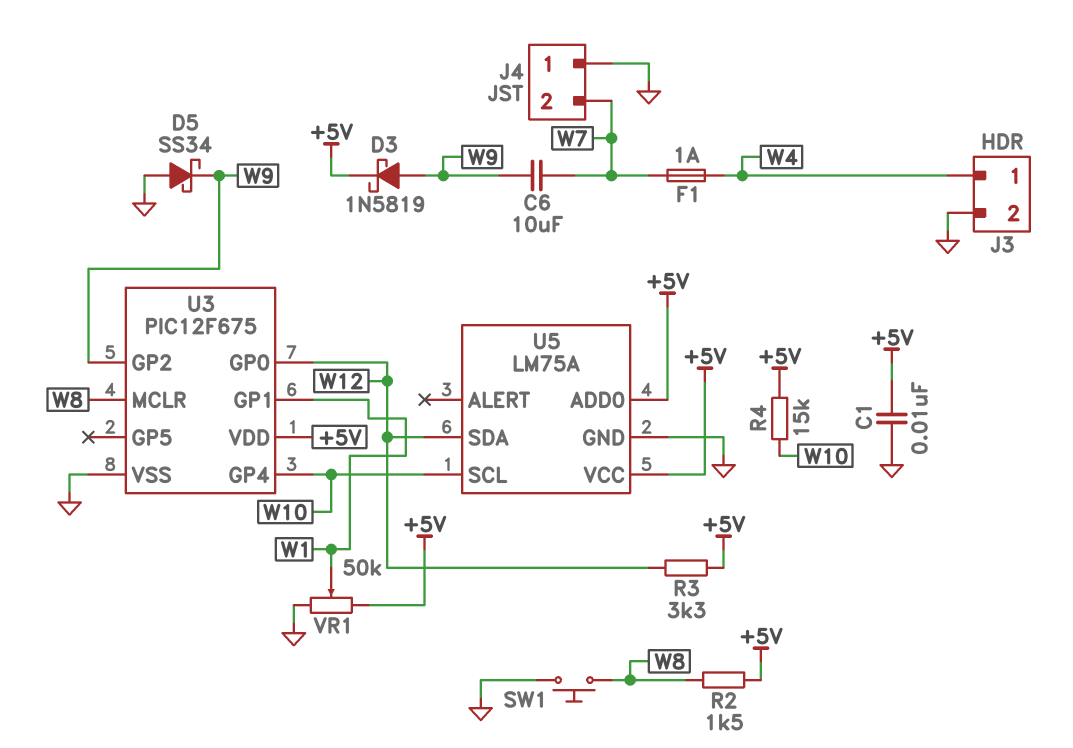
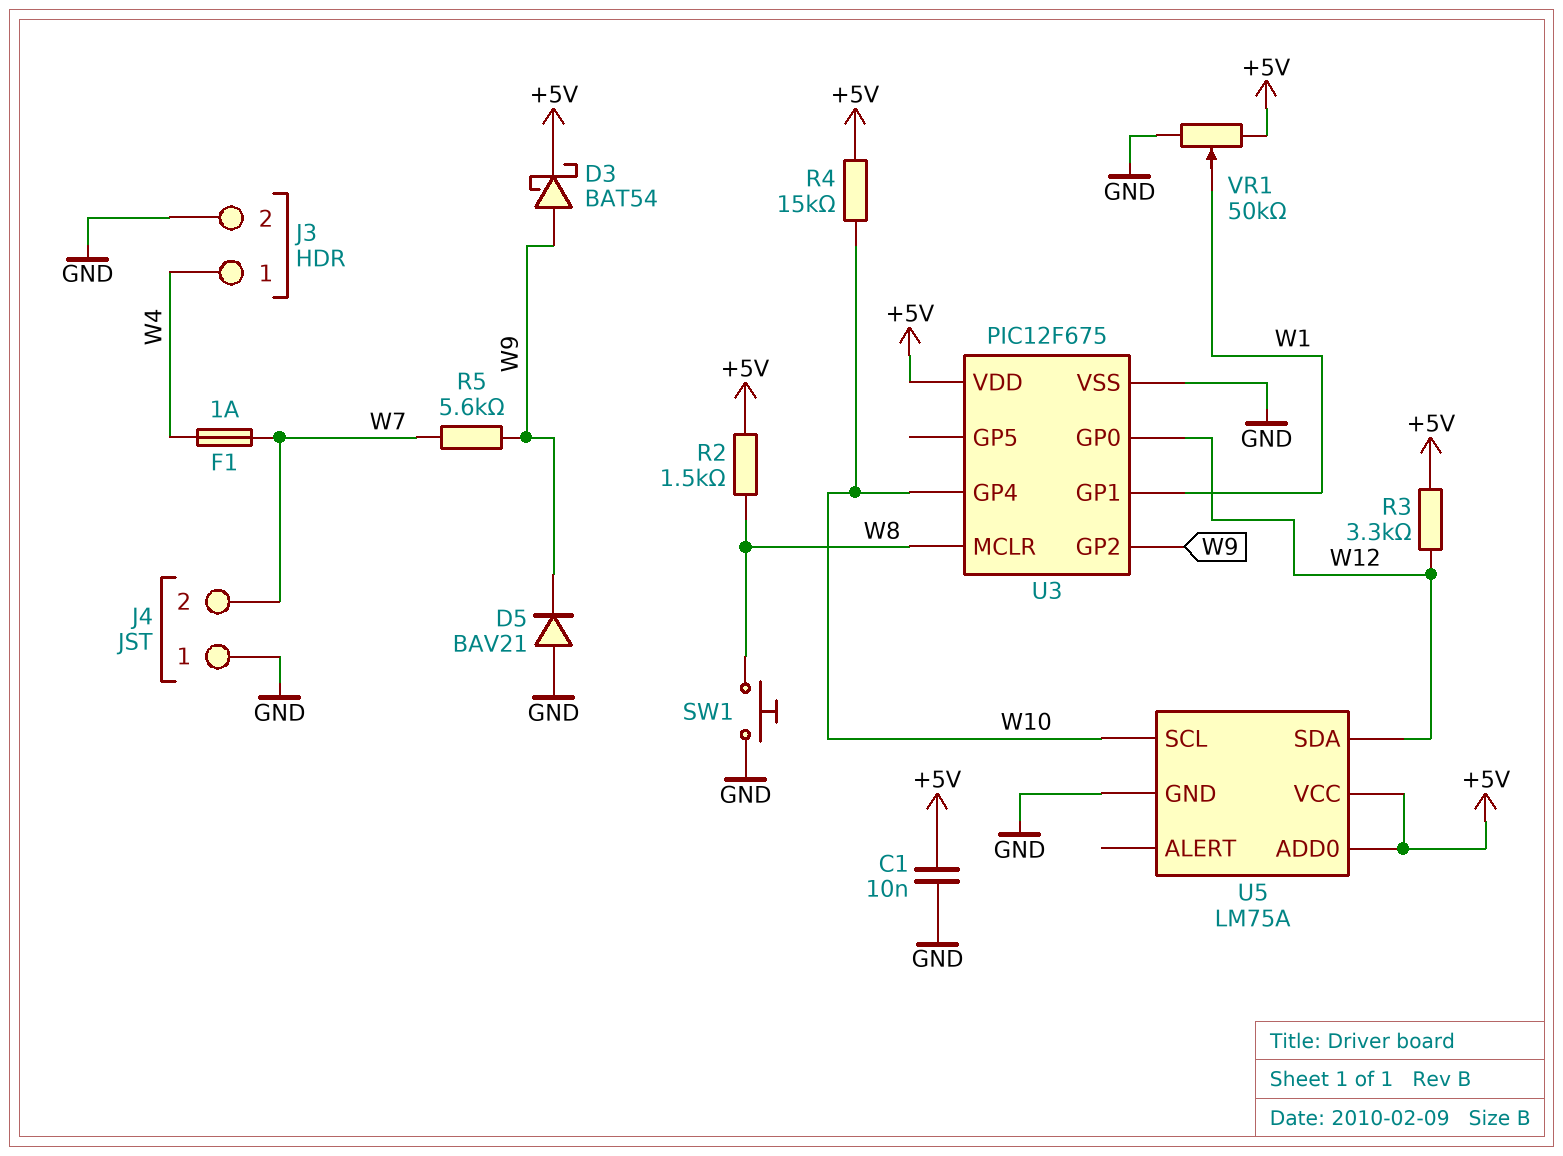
C6: 10uF (W7, W9) -> none
D3: schottky 1N5819 (A W9, K +5V) -> schottky BAT54 (A W9, K +5V)
D5: schottky SS34 (A GND, K W9) -> diode BAV21 (A GND, K W9)
R5: none -> 5.6k (W7, W9)

